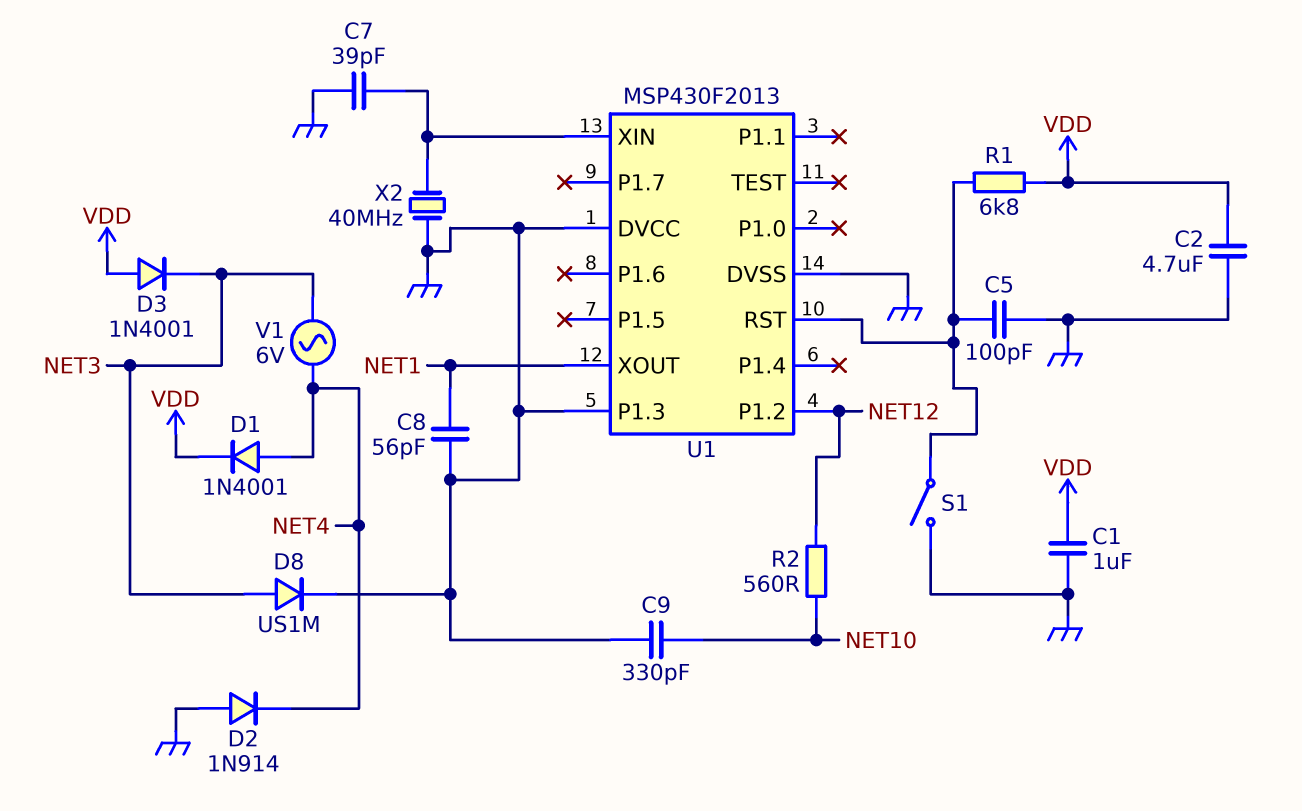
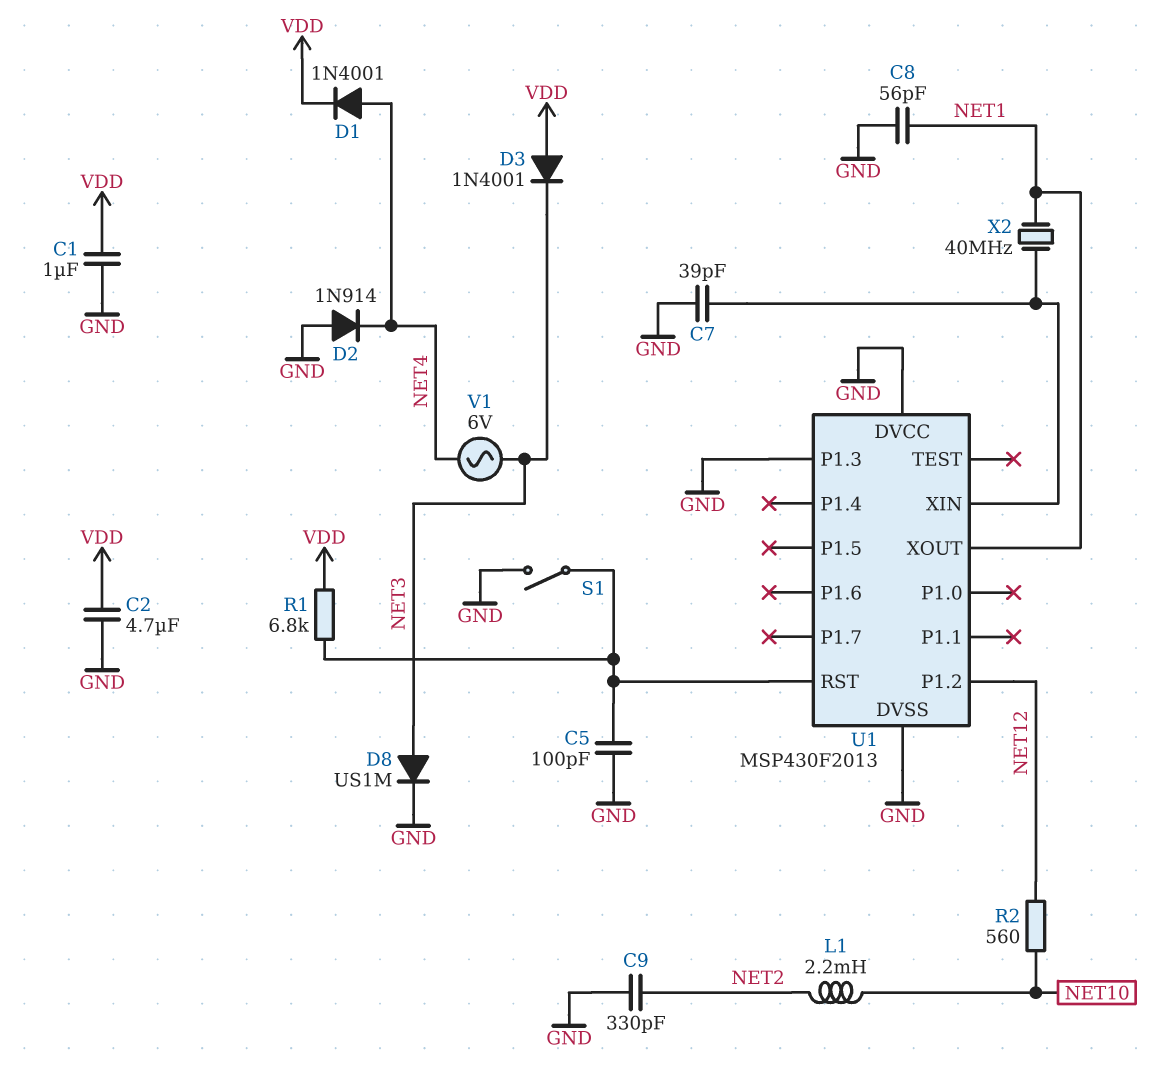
C9: 330pF (GND, NET10) -> 330pF (GND, NET2)
L1: none -> 2.2mH (NET2, NET10)
X2: 40MHz (GND, U1/XIN) -> 40MHz (NET1, U1/XIN)

